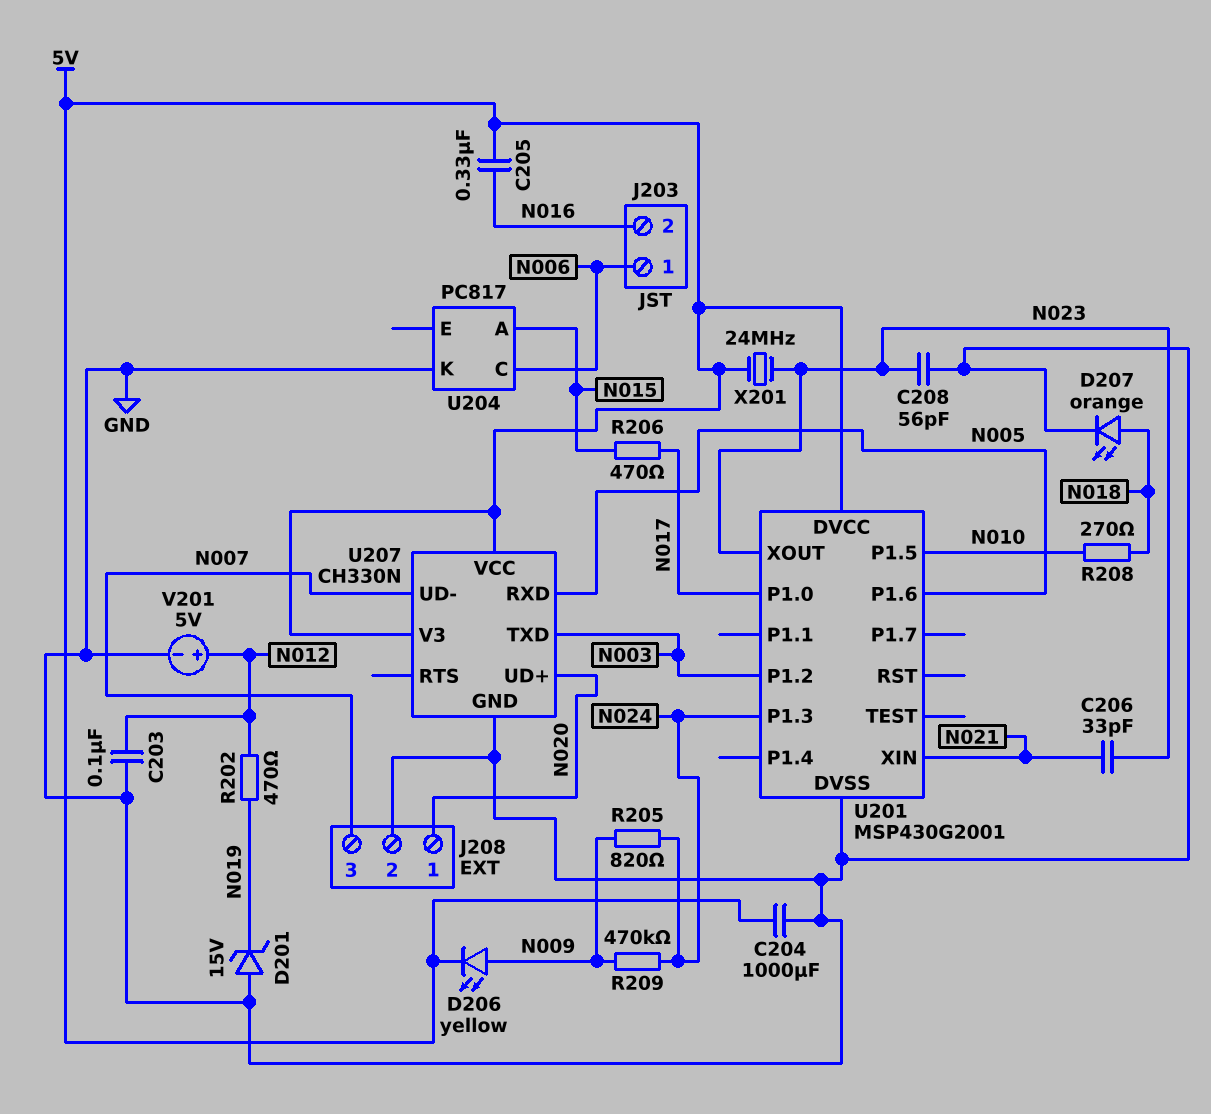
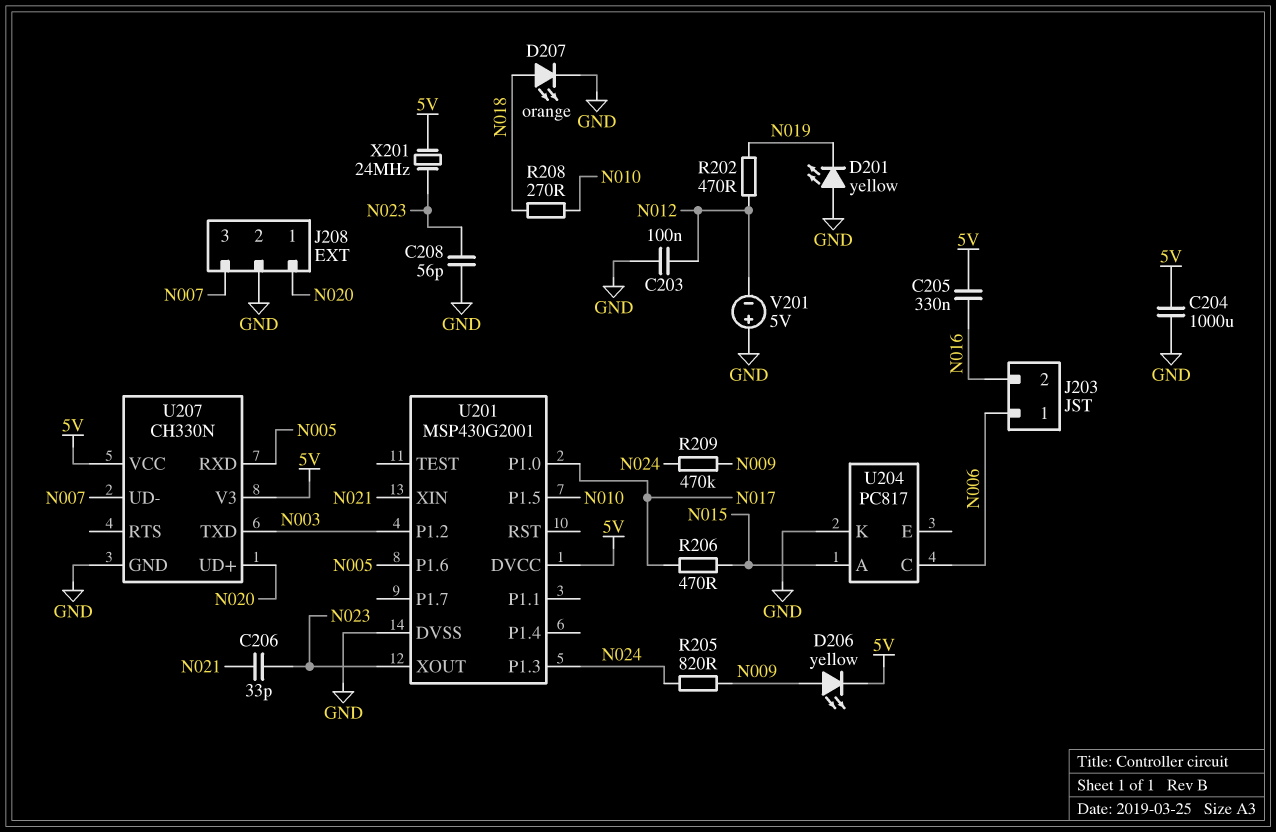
D201: zener 15V (A GND, K N019) -> LED yellow (A GND, K N019)
V201: 5V (plus N012, minus GND) -> 5V (plus GND, minus N012)

